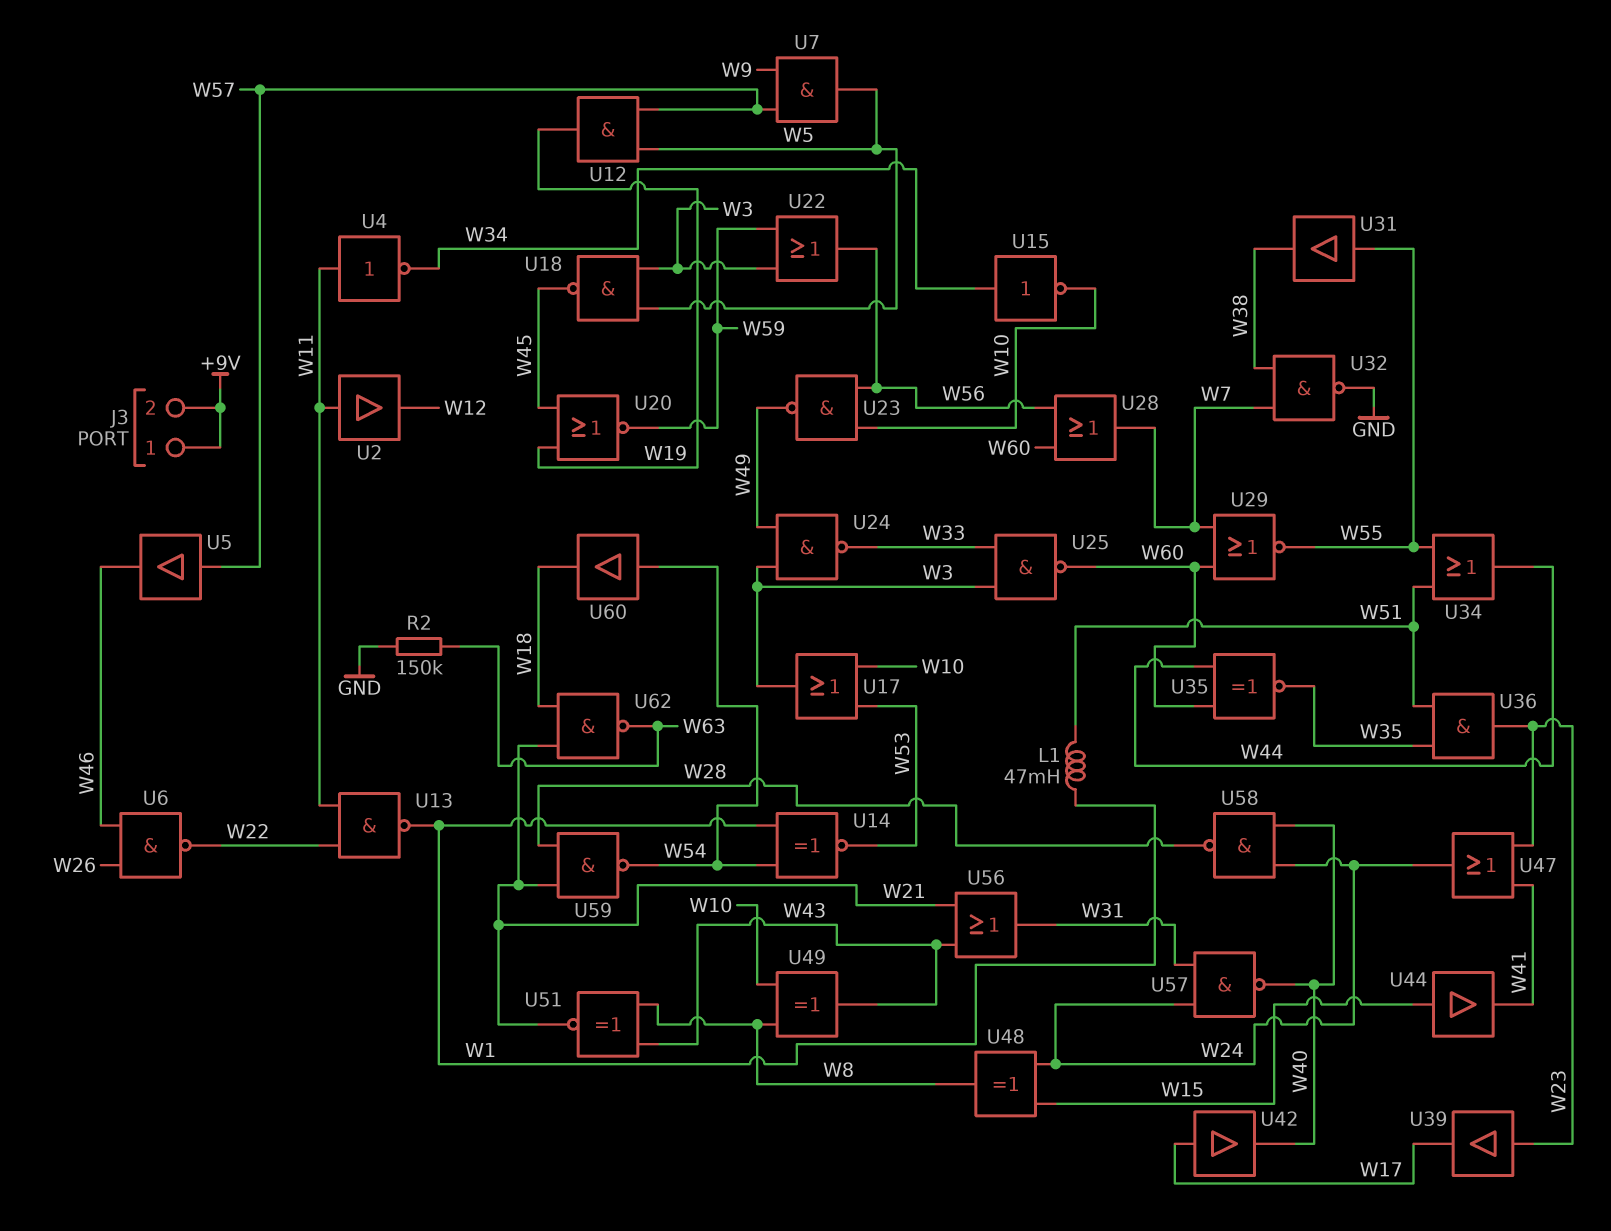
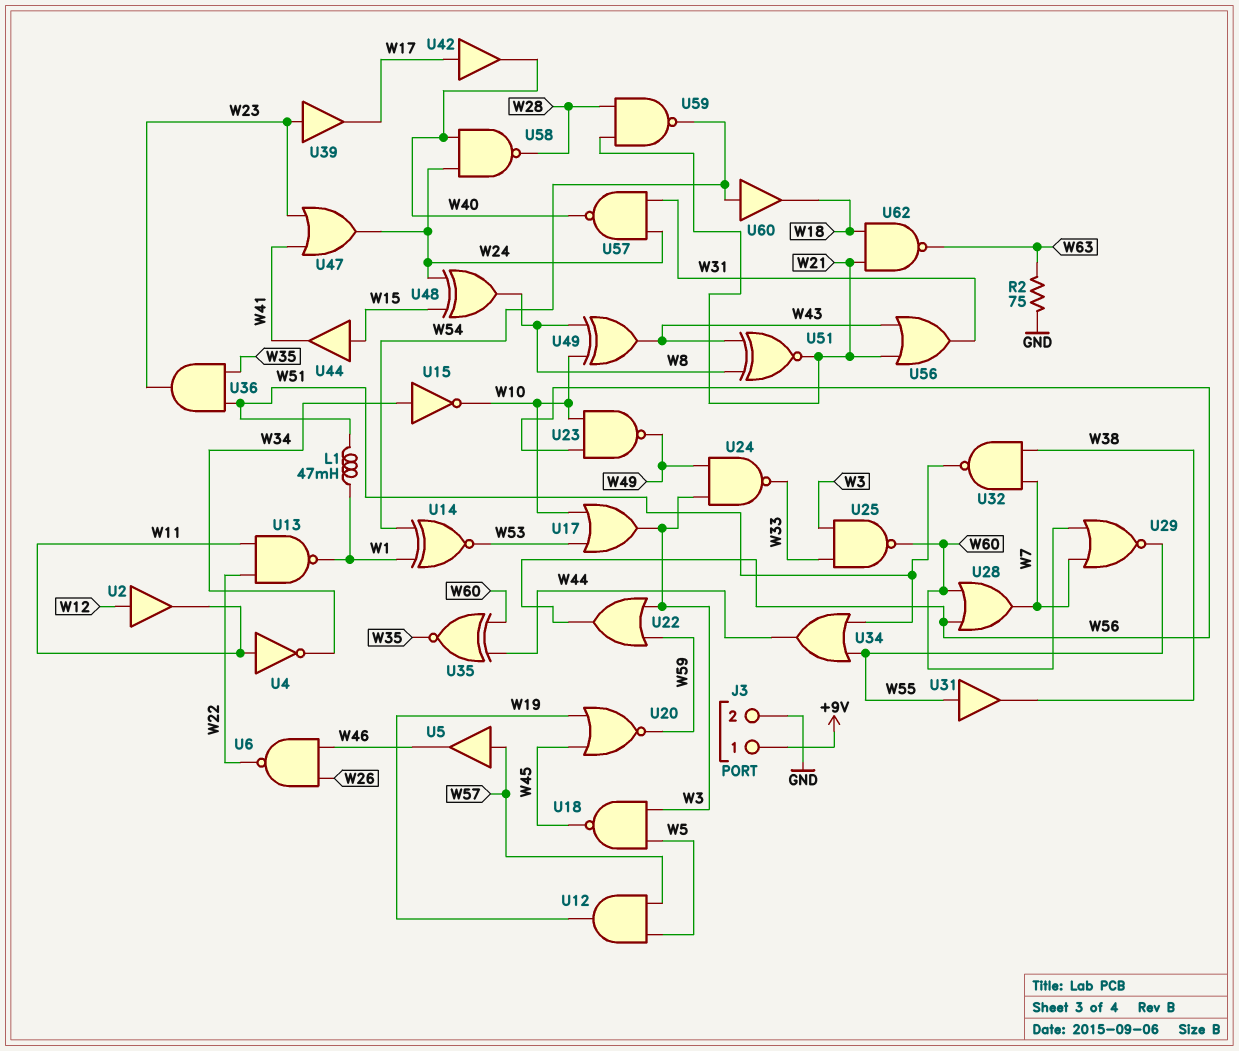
J3 pin 2: +9V -> GND
R2: 150k (GND, W63) -> 75 (GND, W63)
U2: buffer (in W11, out W12) -> buffer (in W12, out W11)
U7: AND (in W9, in W57, out W5) -> none
U32: NAND (in W7, in W38, out GND) -> NAND (in W7, in W38, out W51)

